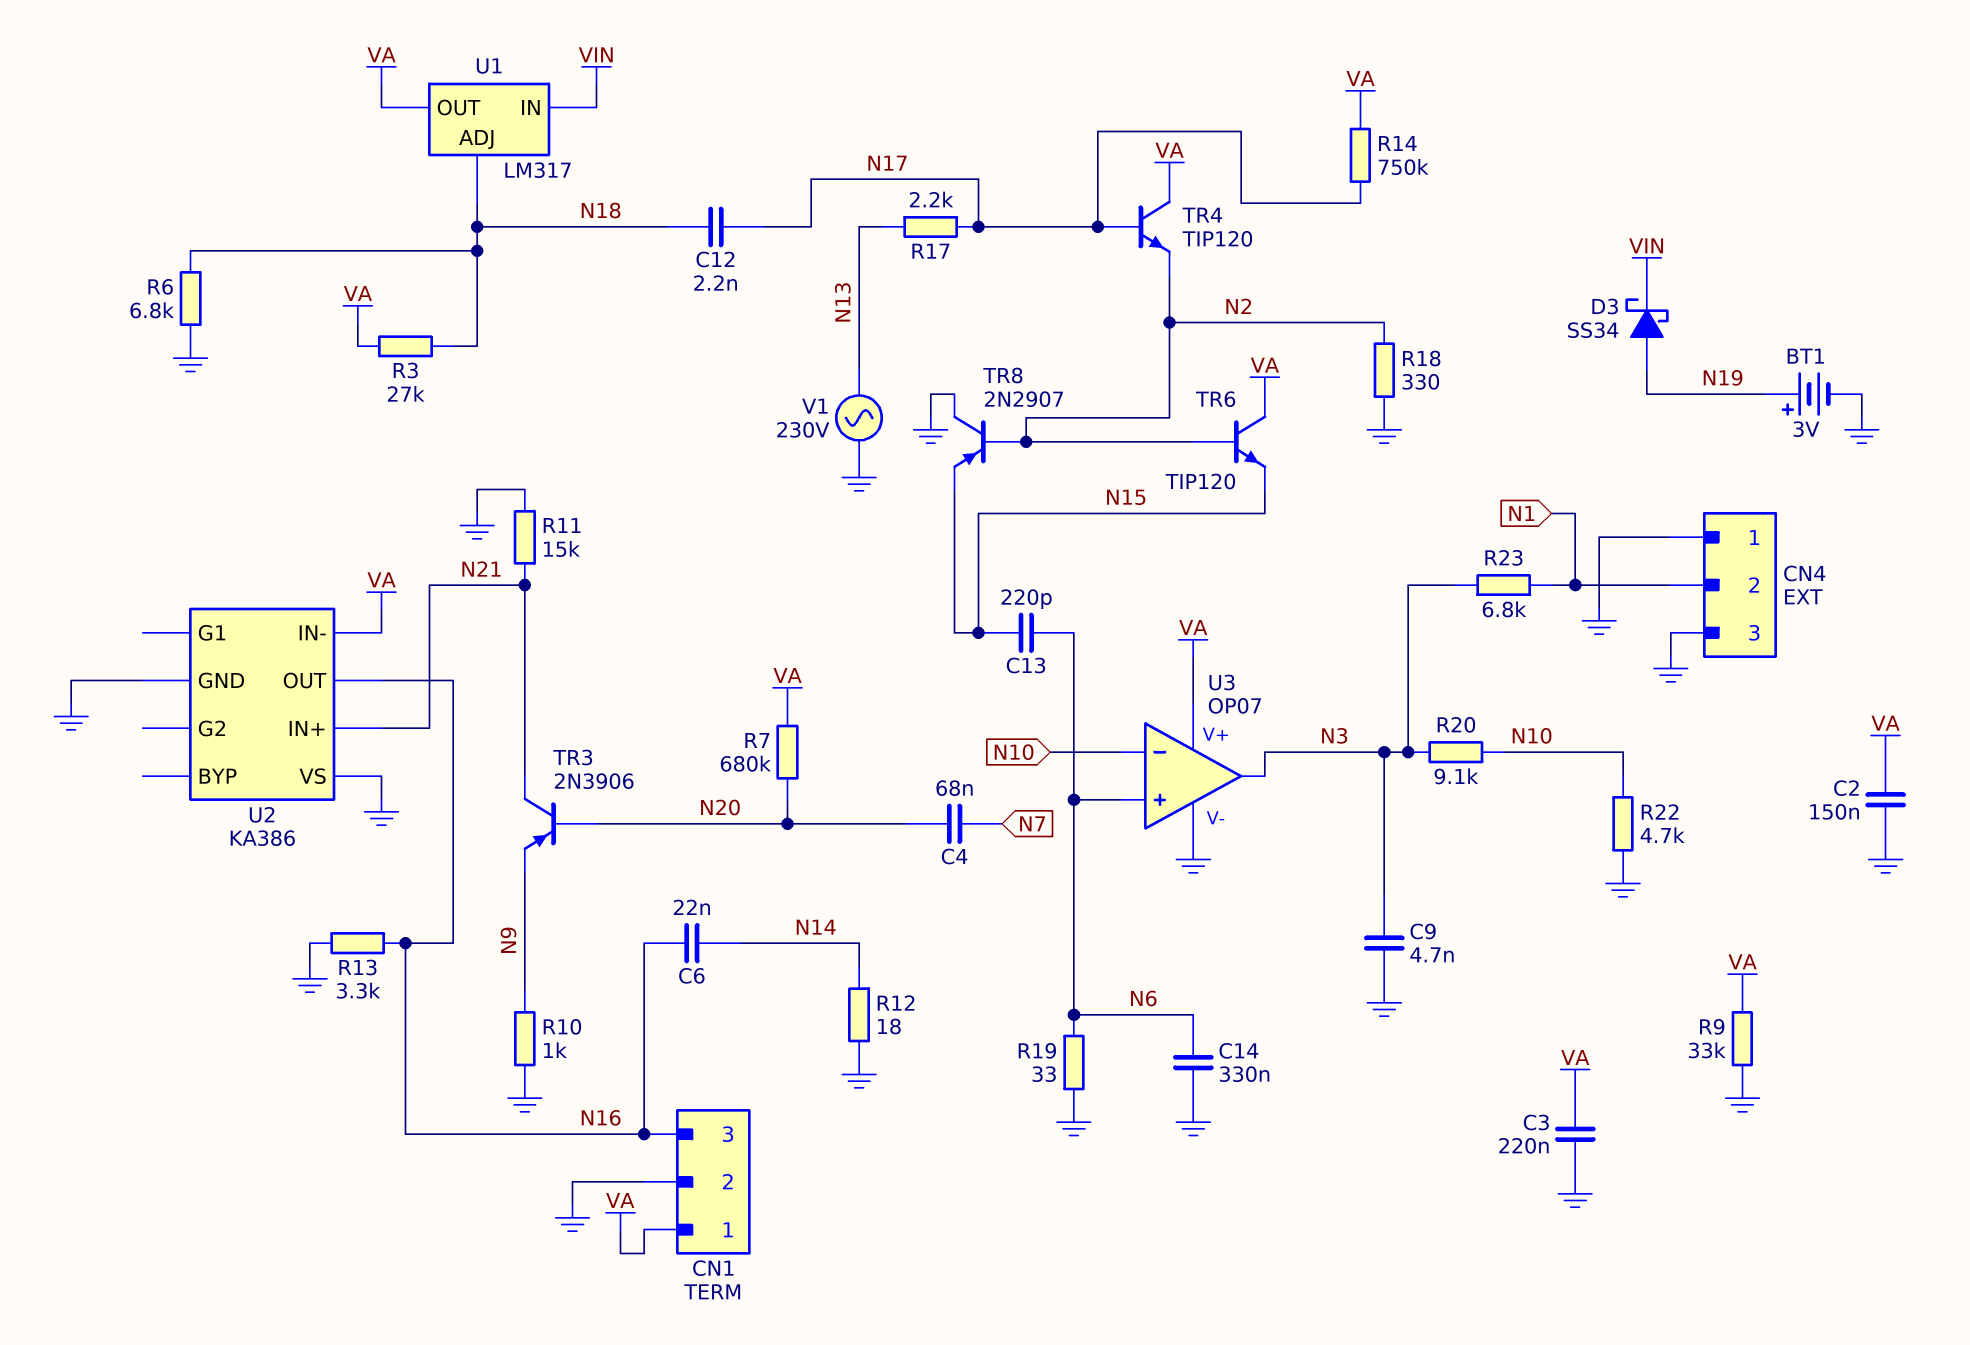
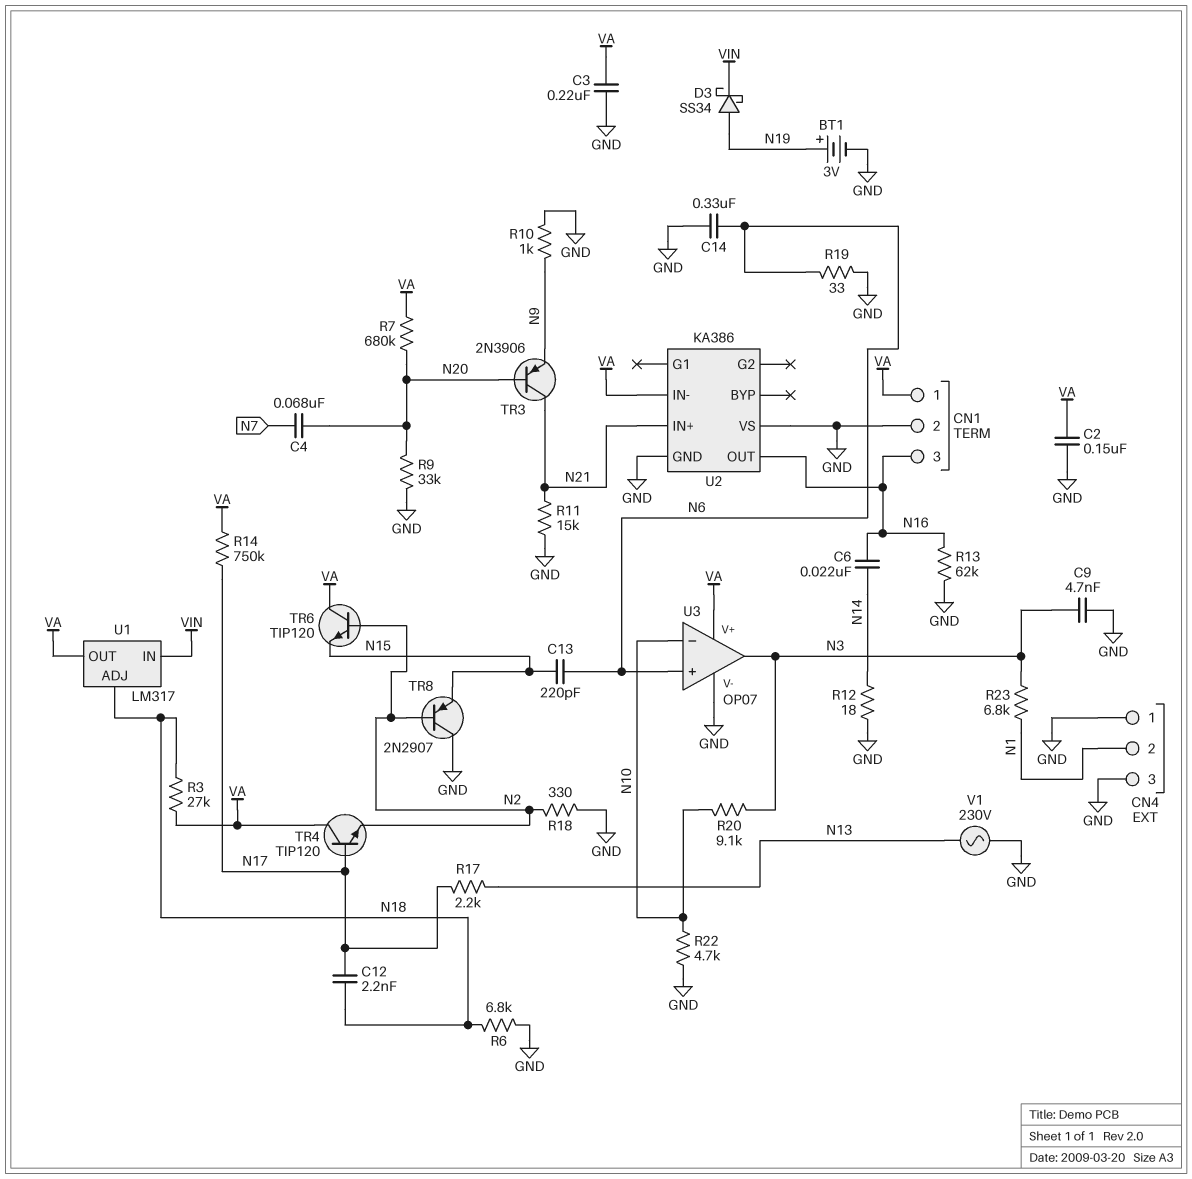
R9: 33k (GND, VA) -> 33k (GND, N20)
R13: 3.3k (GND, N16) -> 62k (GND, N16)

